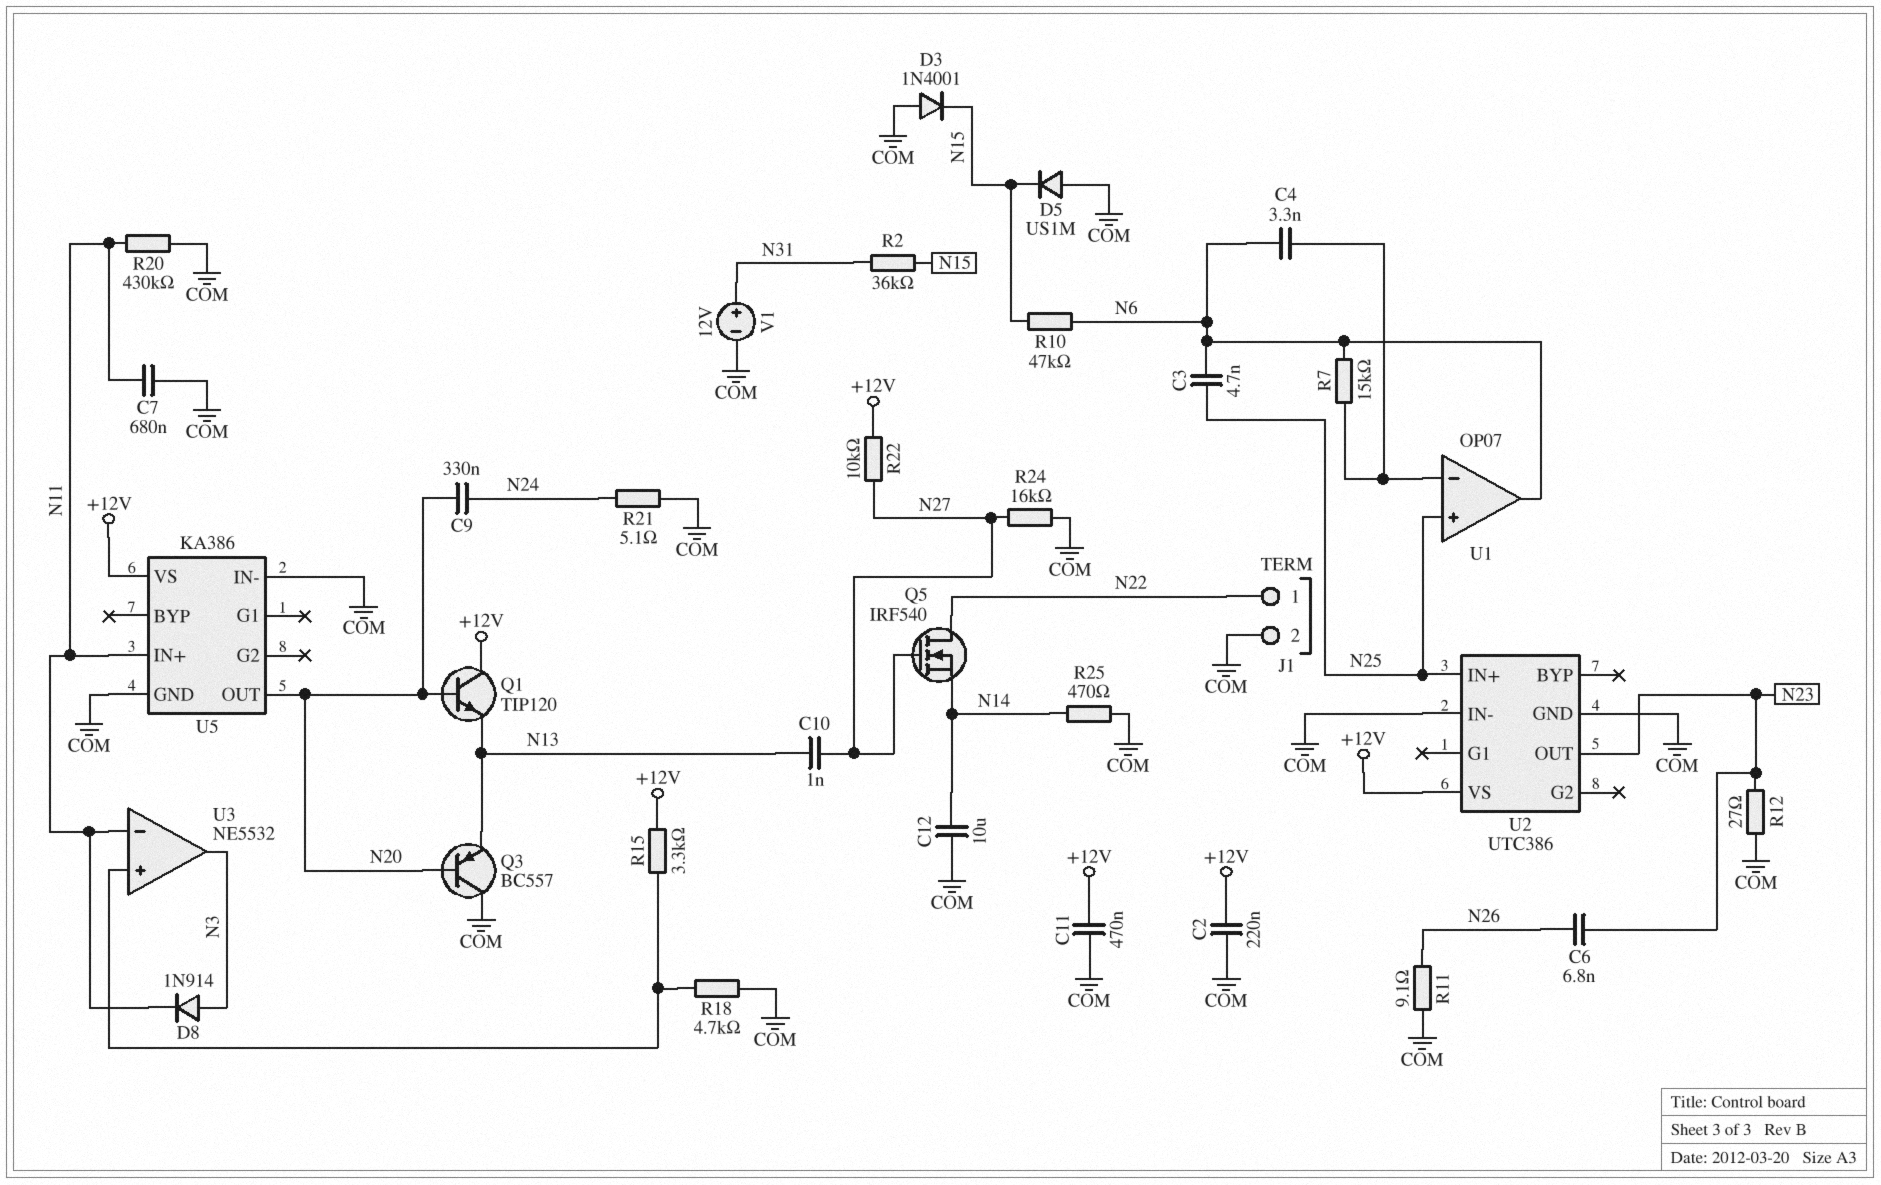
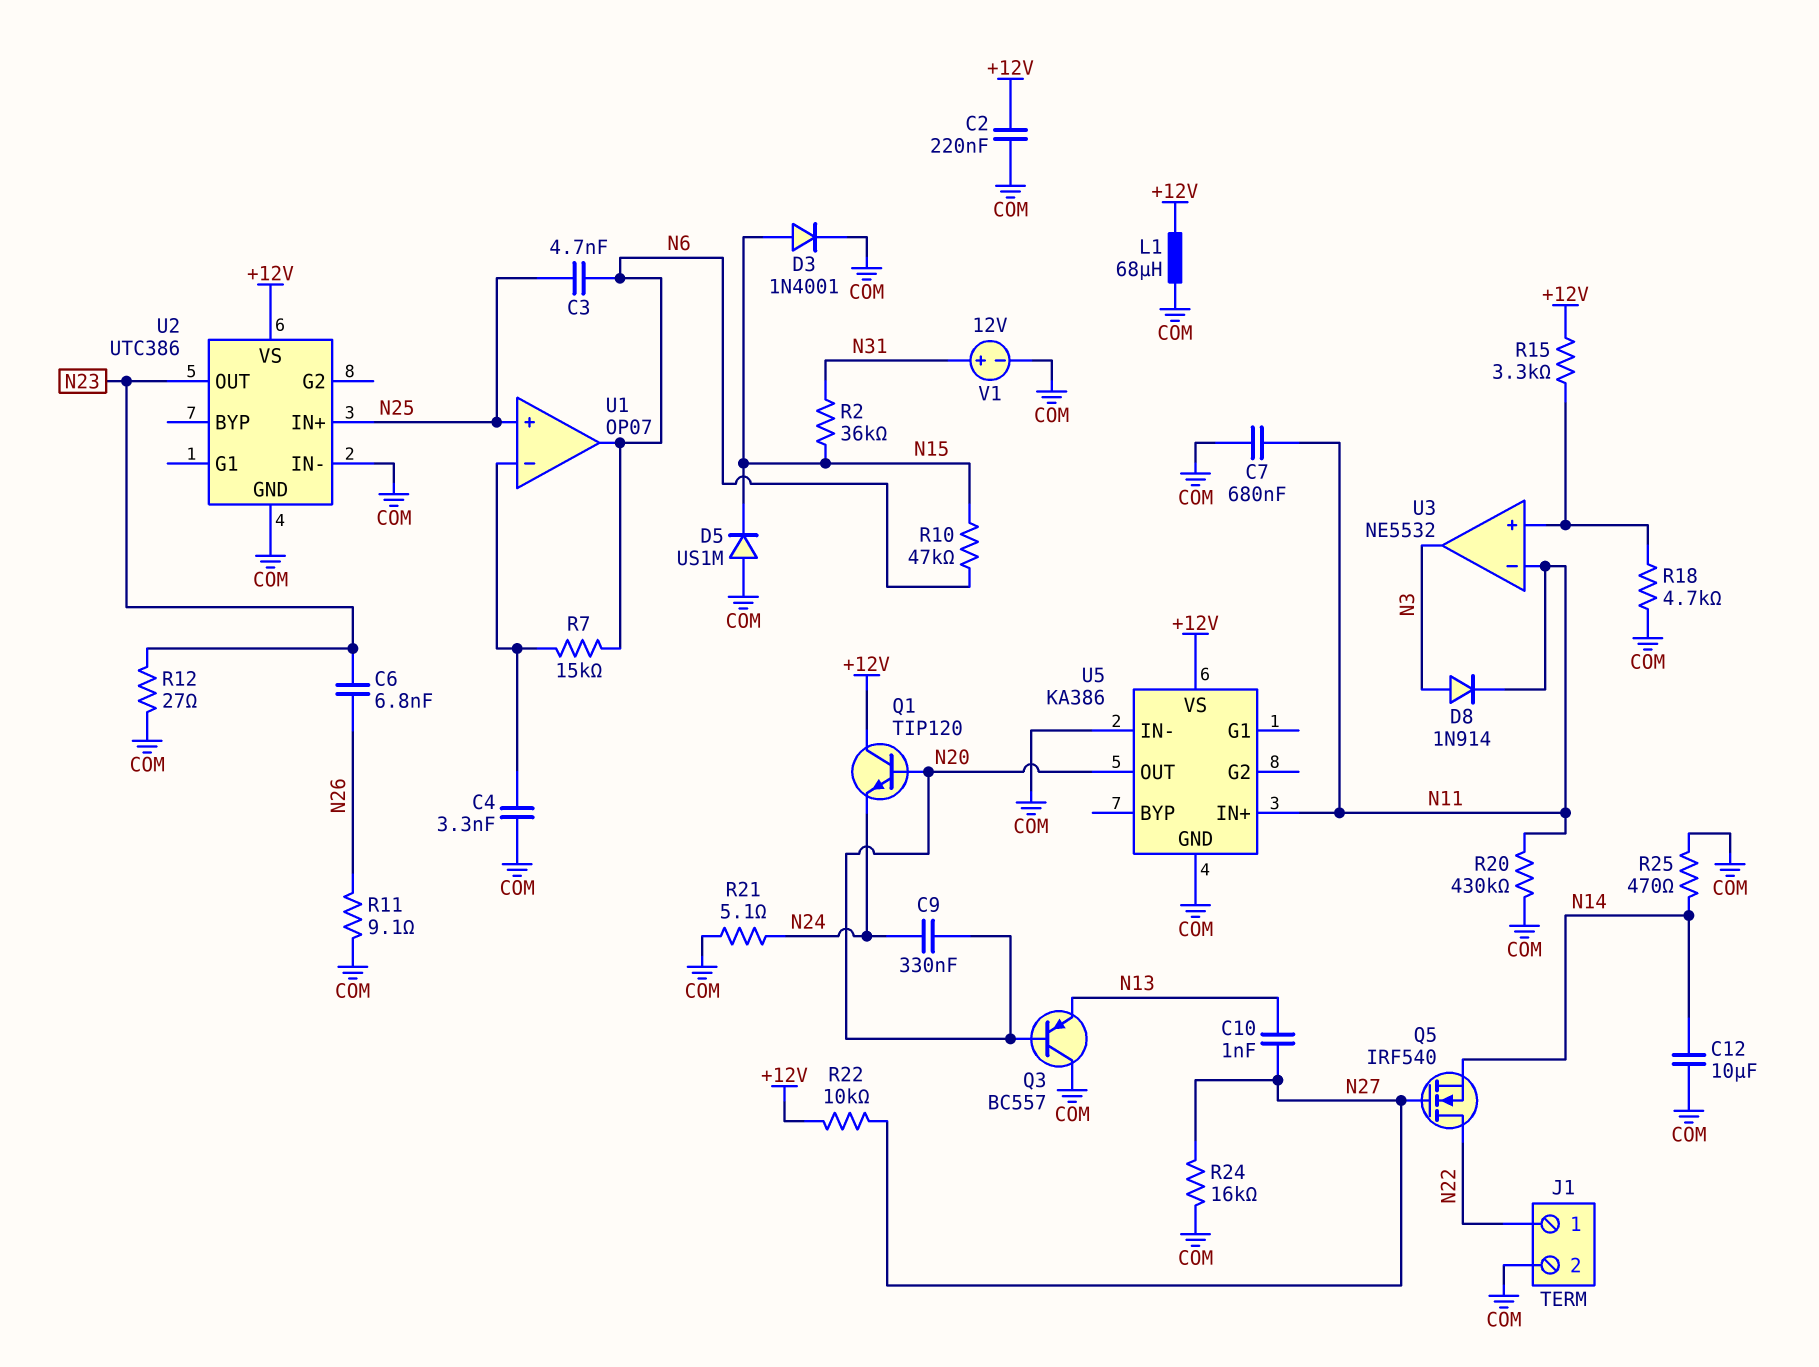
C4: 3.3nF (N6, U1/in-) -> 3.3nF (COM, U1/in-)
C11: 470nF (+12V, COM) -> none
D3: diode 1N4001 (A COM, K N15) -> diode 1N4001 (A N15, K COM)
L1: none -> 68uH (+12V, COM)
Q1: NPN TIP120 (B N20, C +12V, E N13) -> NPN TIP120 (B N20, C +12V, E N24)

